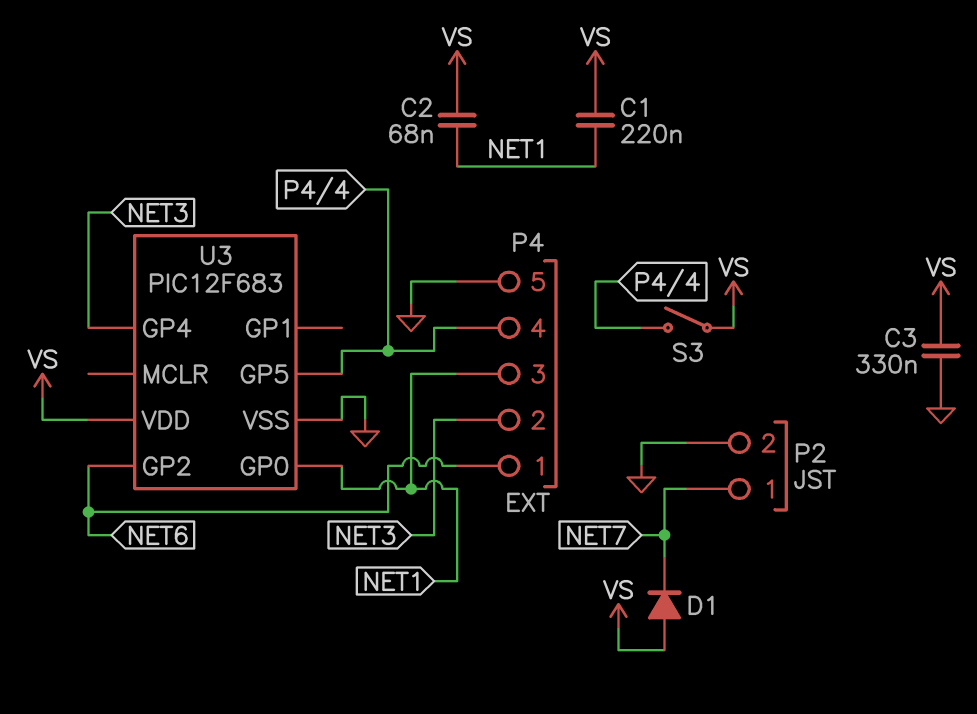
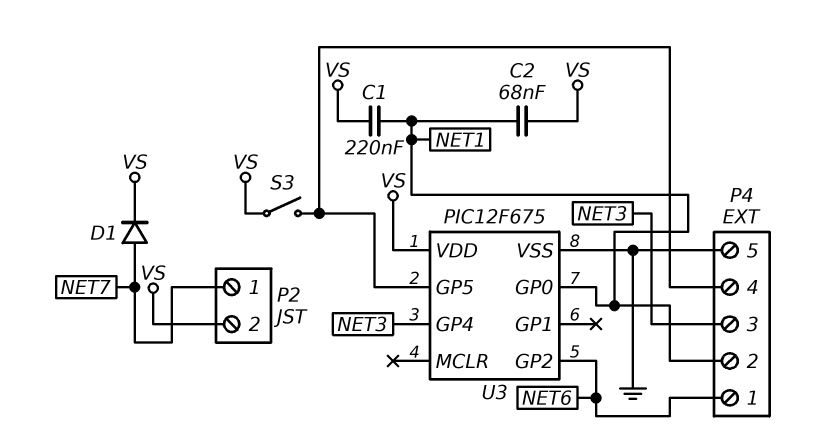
C3: 330nF (GND, VS) -> none
D1: diode (A VS, K NET7) -> diode (A NET7, K VS)
P2 pin 2: GND -> VS
P4 pin 2: NET3 -> NET1
P4 pin 3: NET1 -> NET3
U3: PIC12F683 -> PIC12F675

